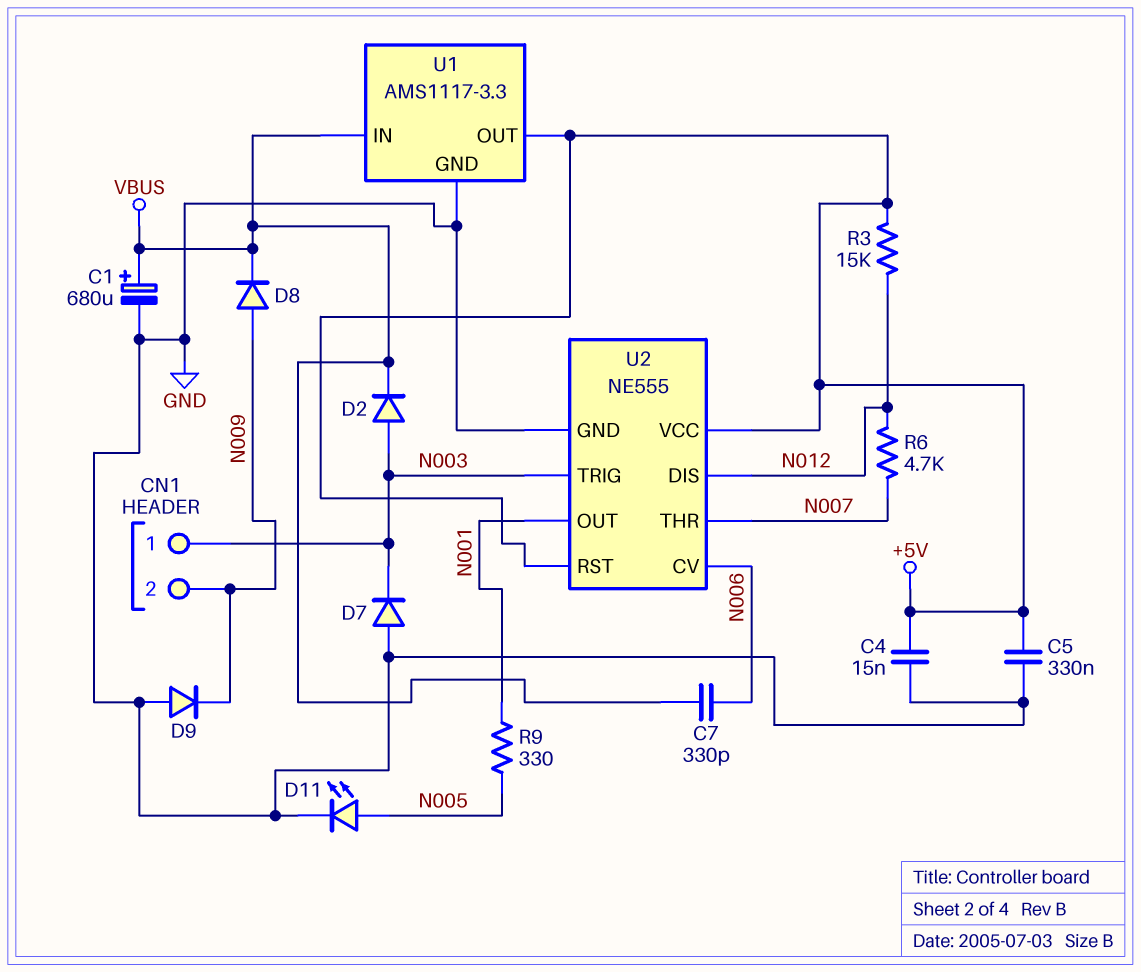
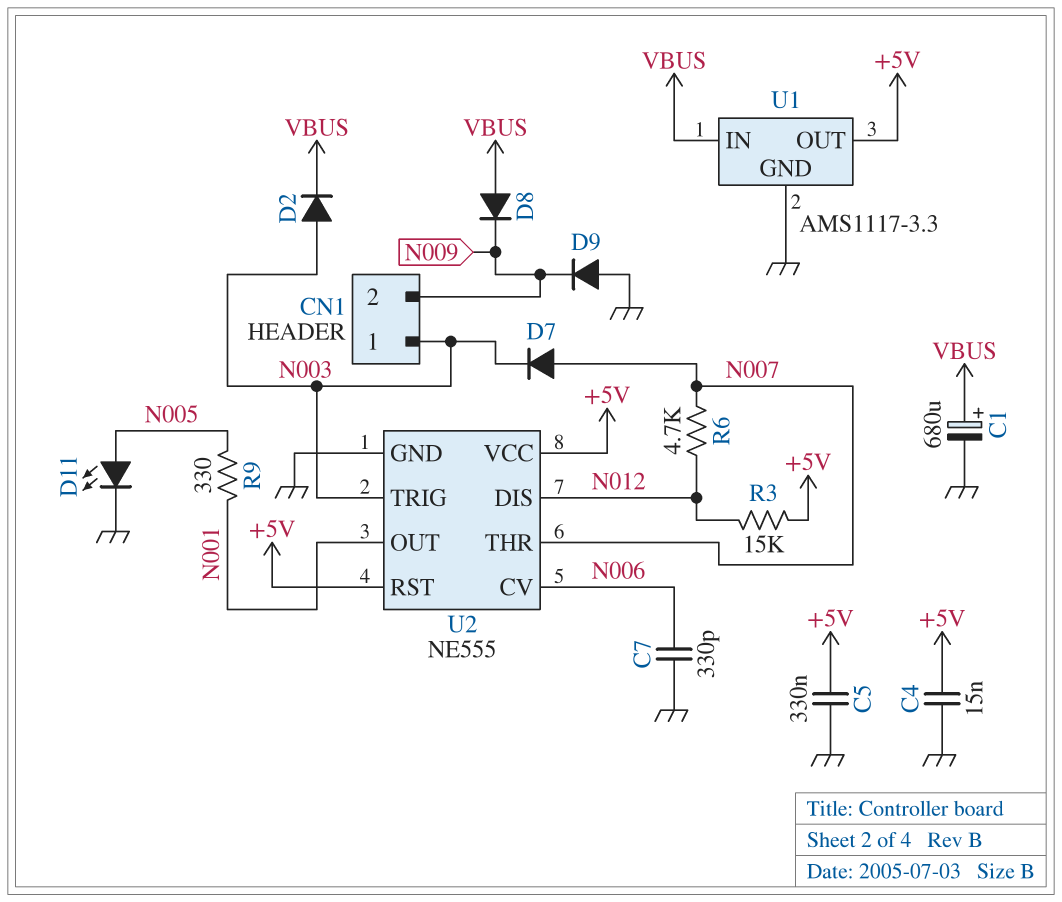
C7: 330pF (N006, VBUS) -> 330pF (GND, N006)
D7: diode (A GND, K N003) -> diode (A N007, K N003)
D8: diode (A N009, K VBUS) -> diode (A VBUS, K N009)

